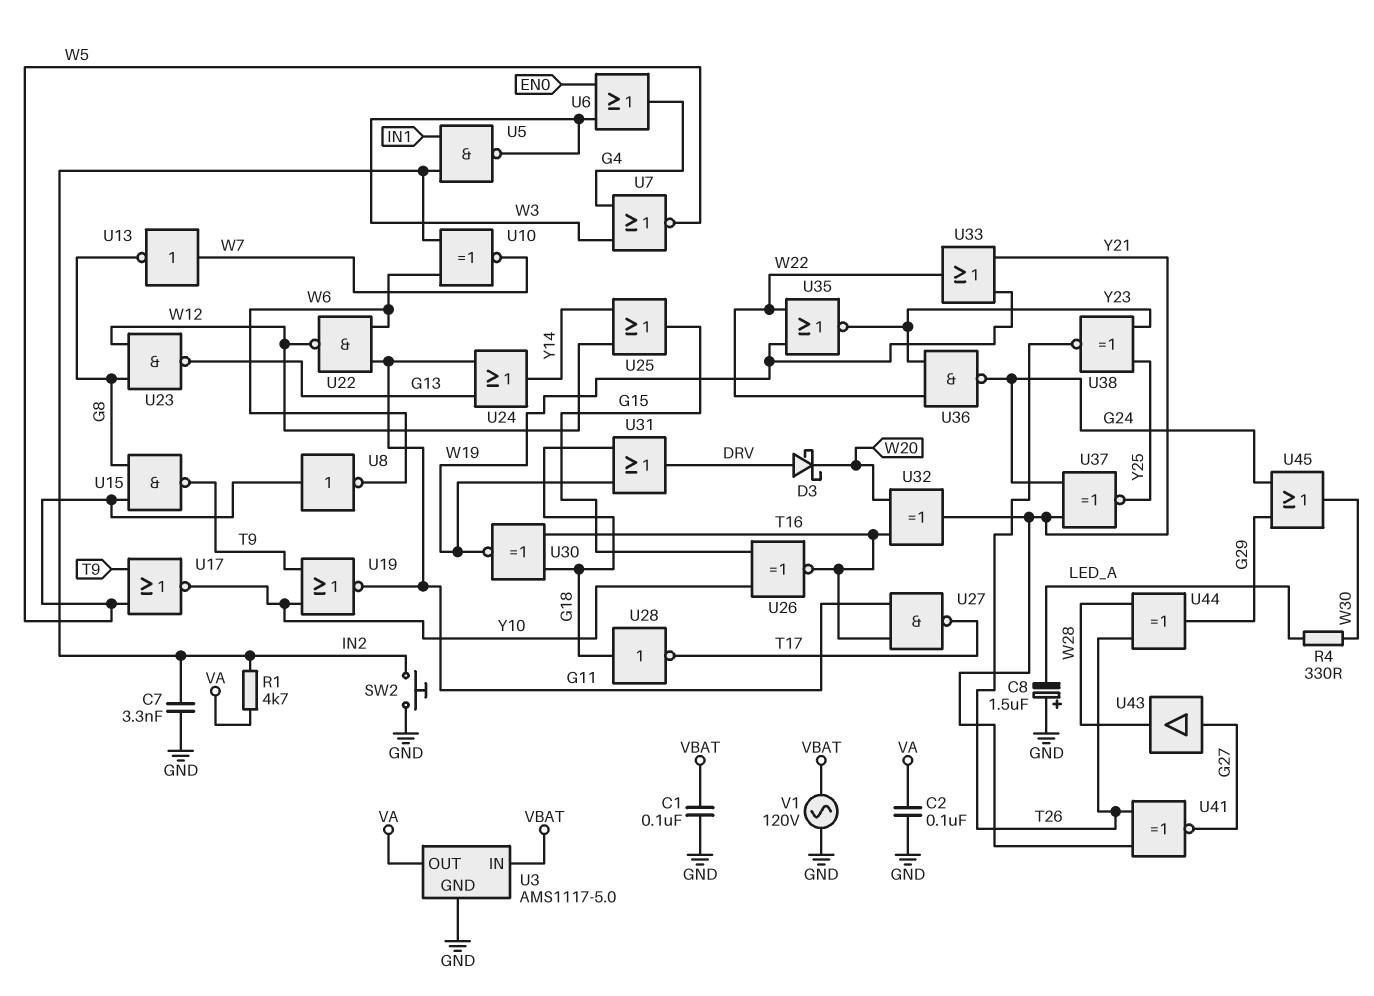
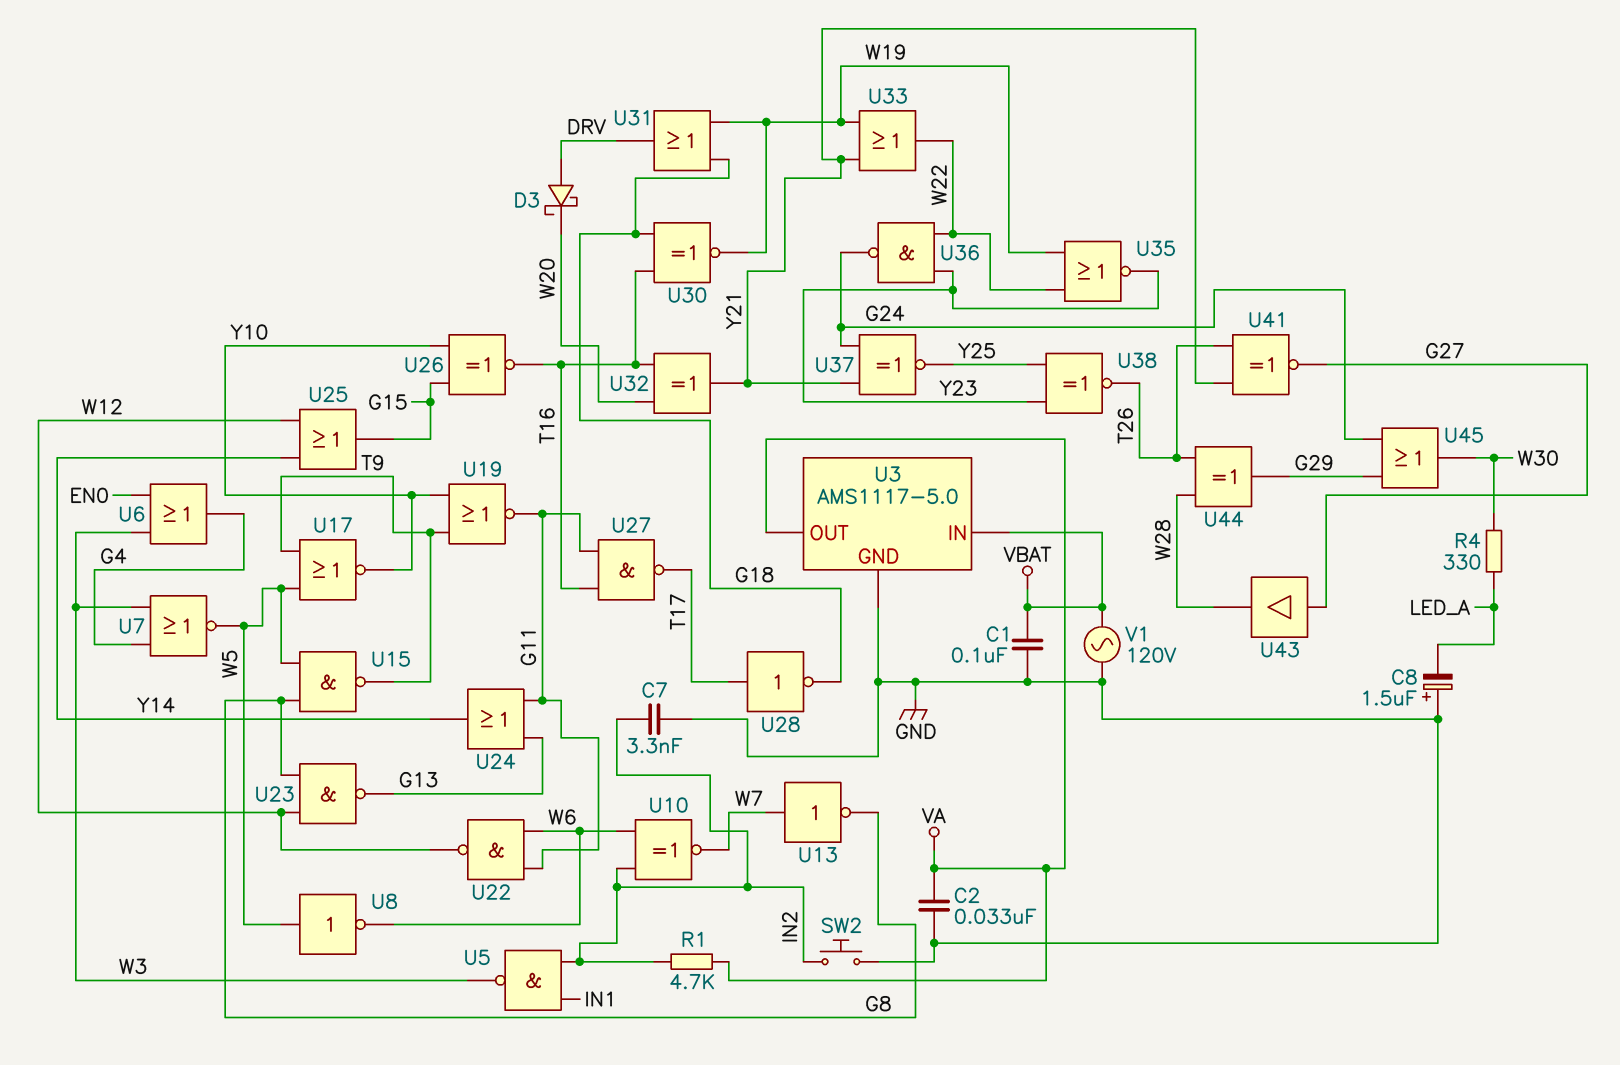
C2: 100nF (GND, VA) -> 33nF (GND, VA)
U28: NOT (in G18, out T17) -> NOT (in T17, out G18)

